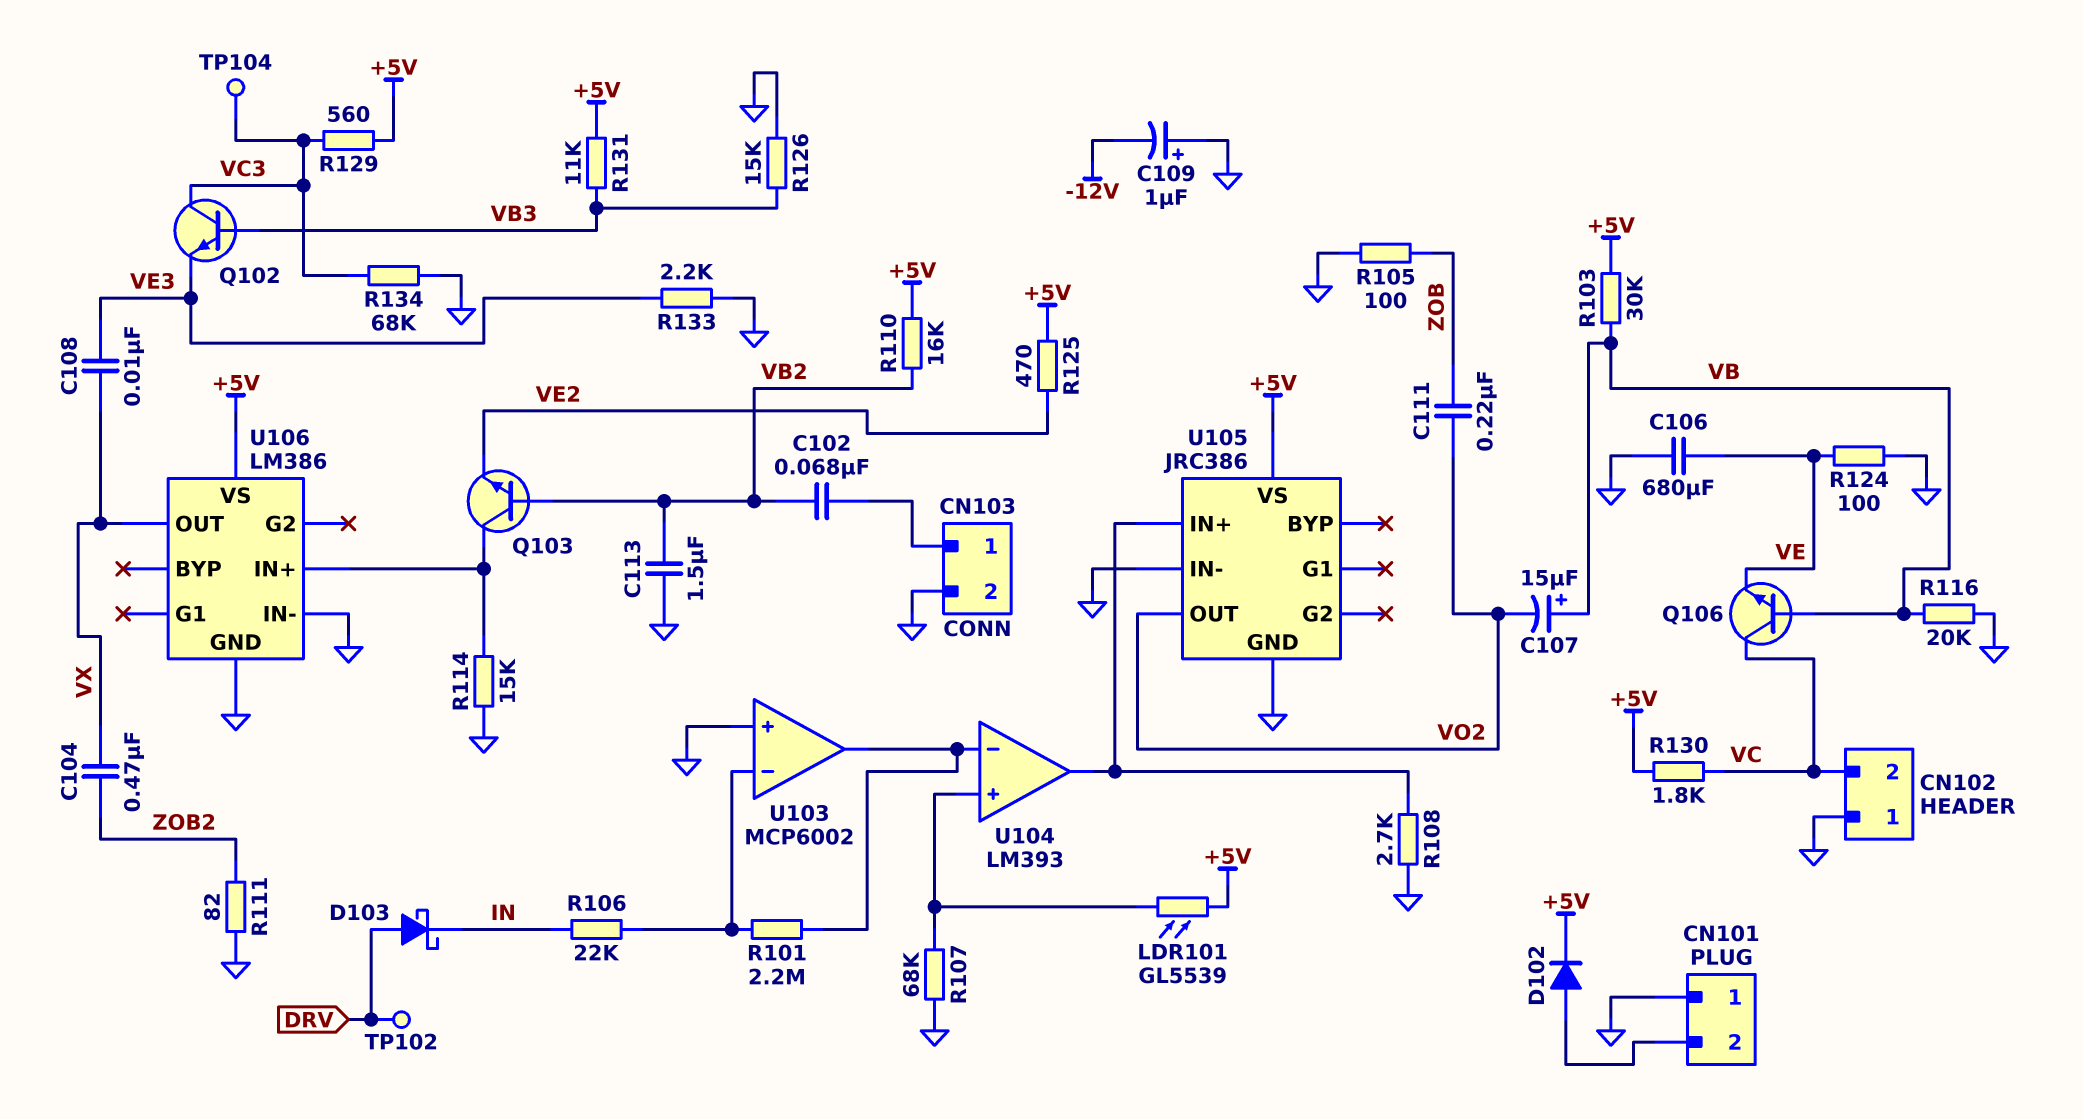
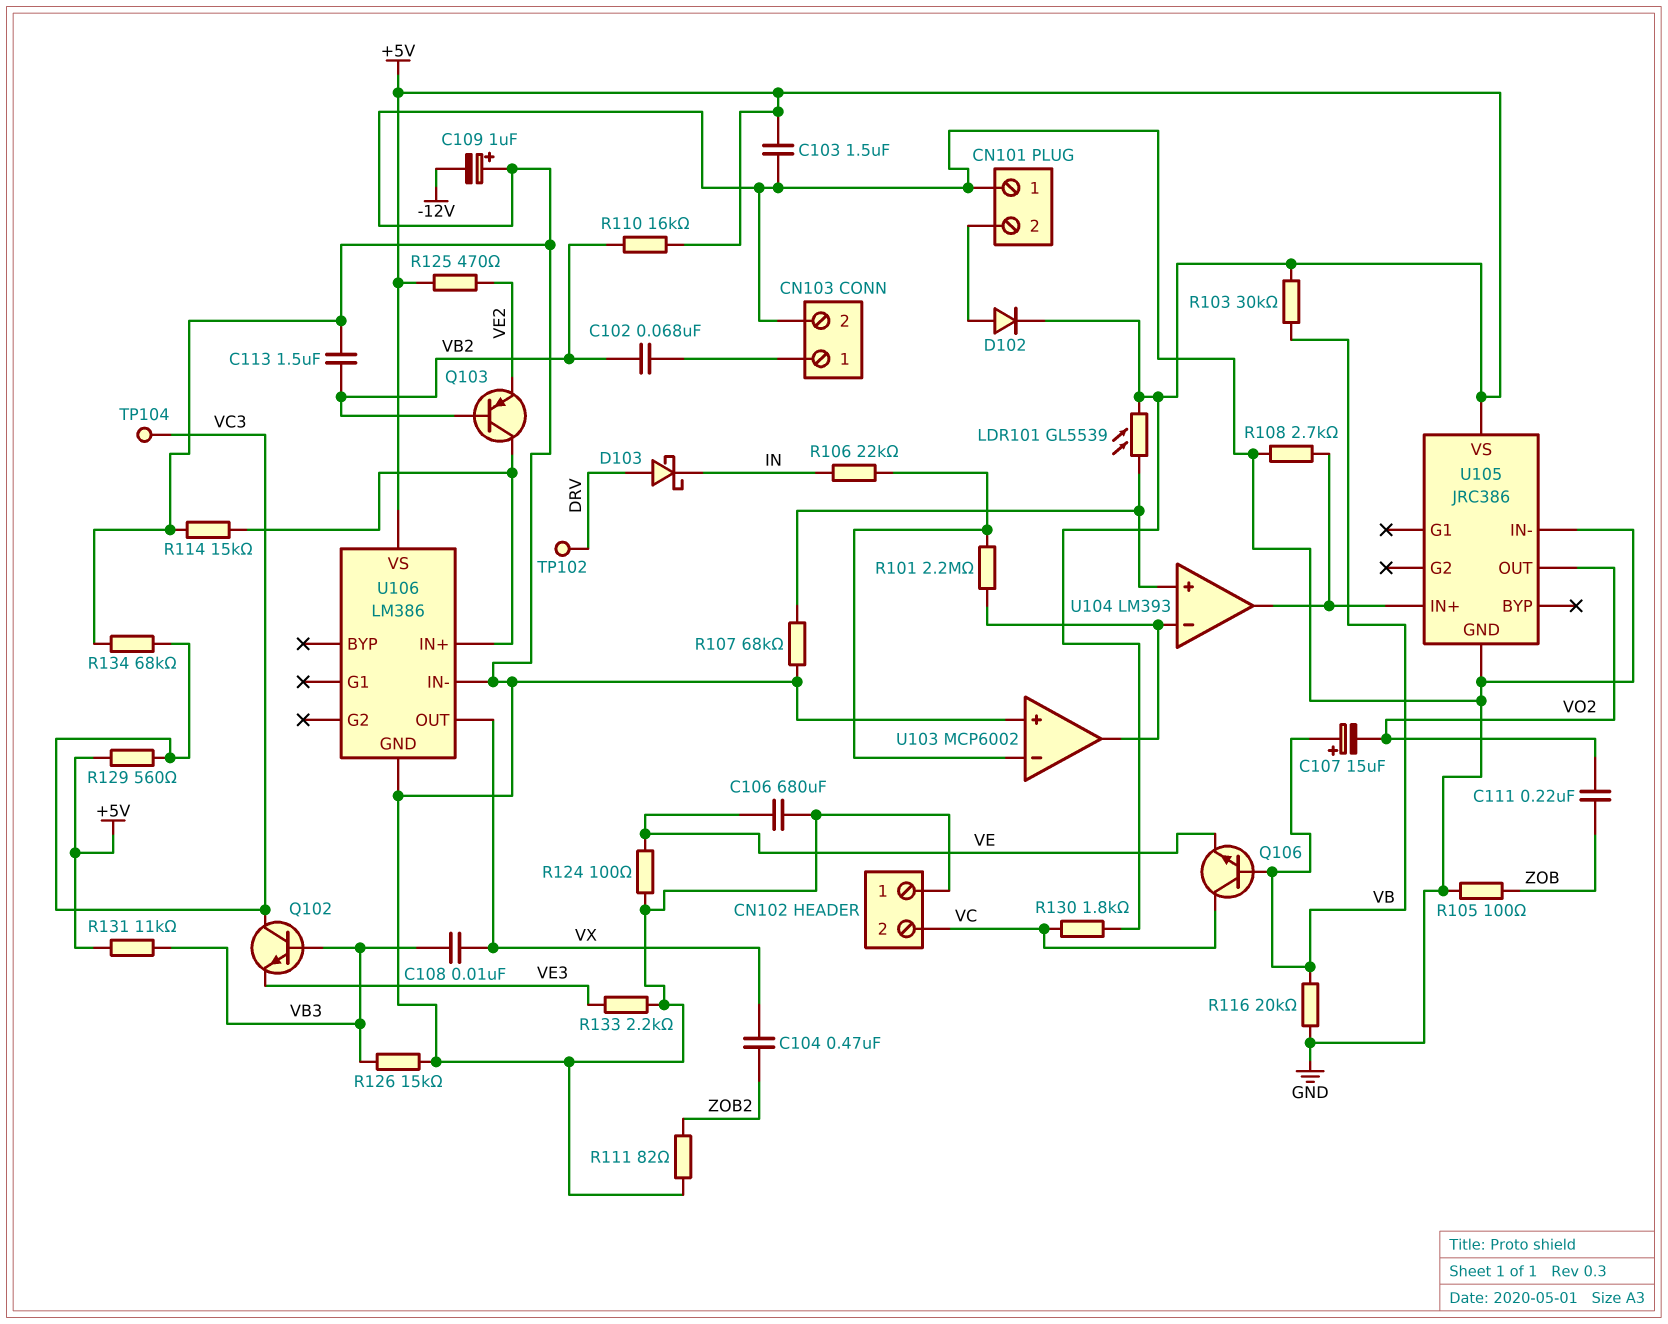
C103: none -> 1.5uF (+5V, GND)
C108: 10nF (VE3, VX) -> 10nF (VB3, VX)
Q103: NPN (B VB2, C U106/IN+, E VE2) -> PNP (B VB2, C U106/IN+, E VE2)

